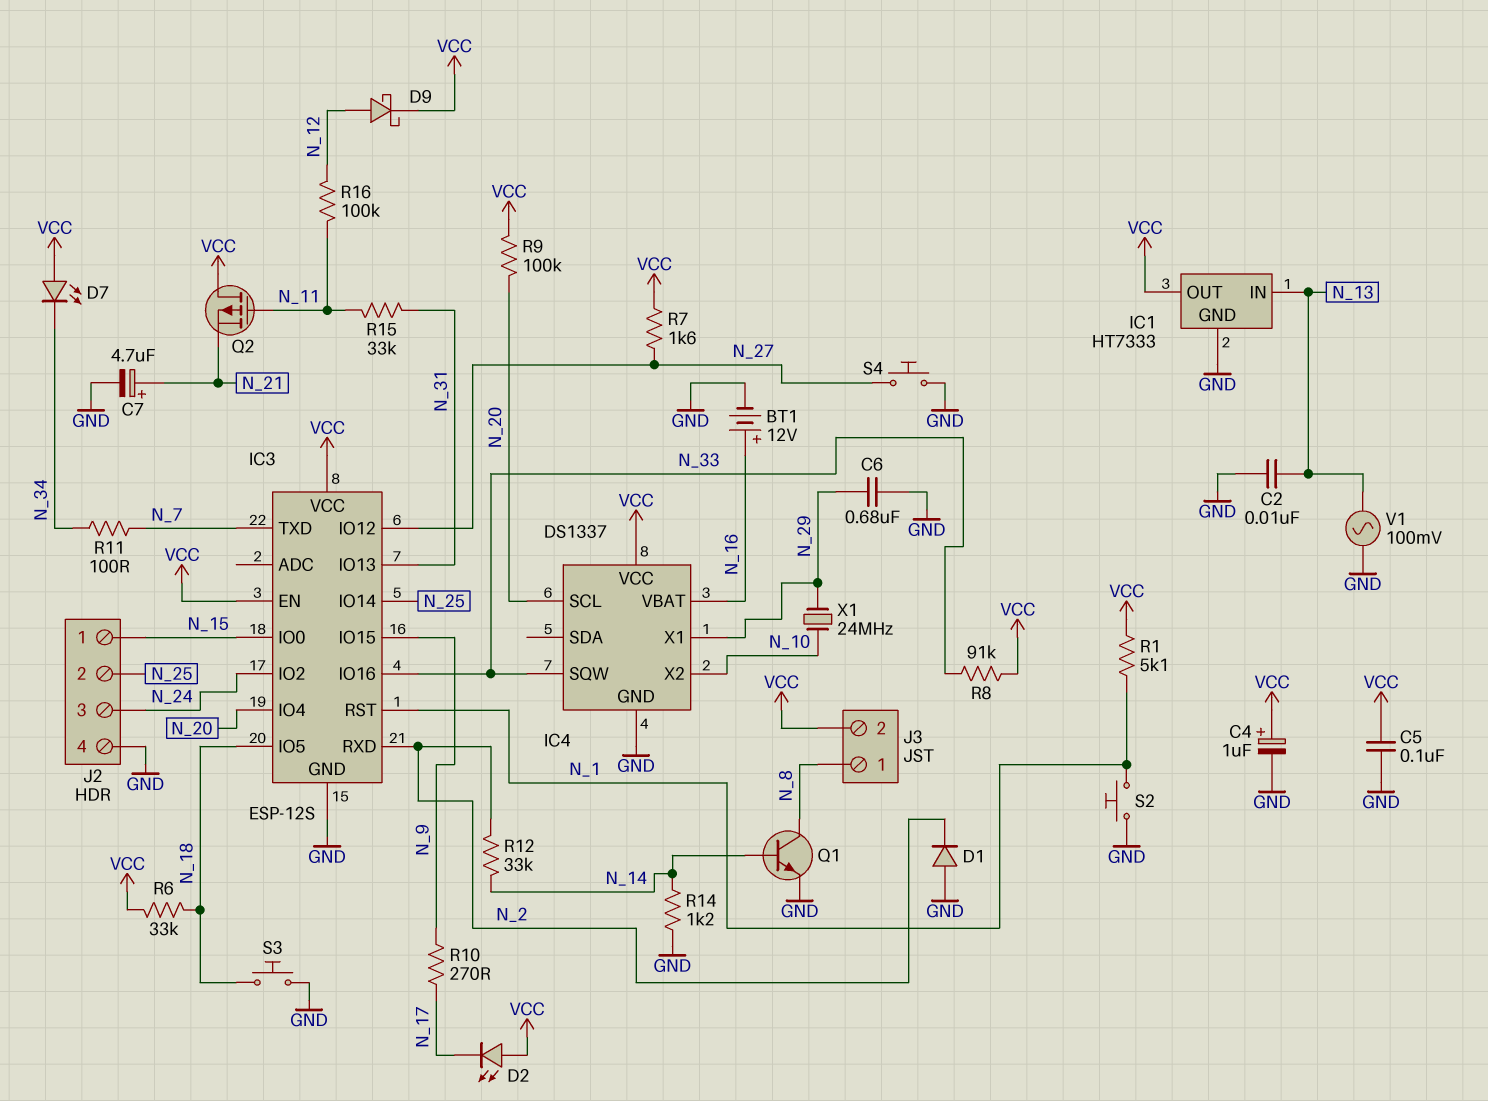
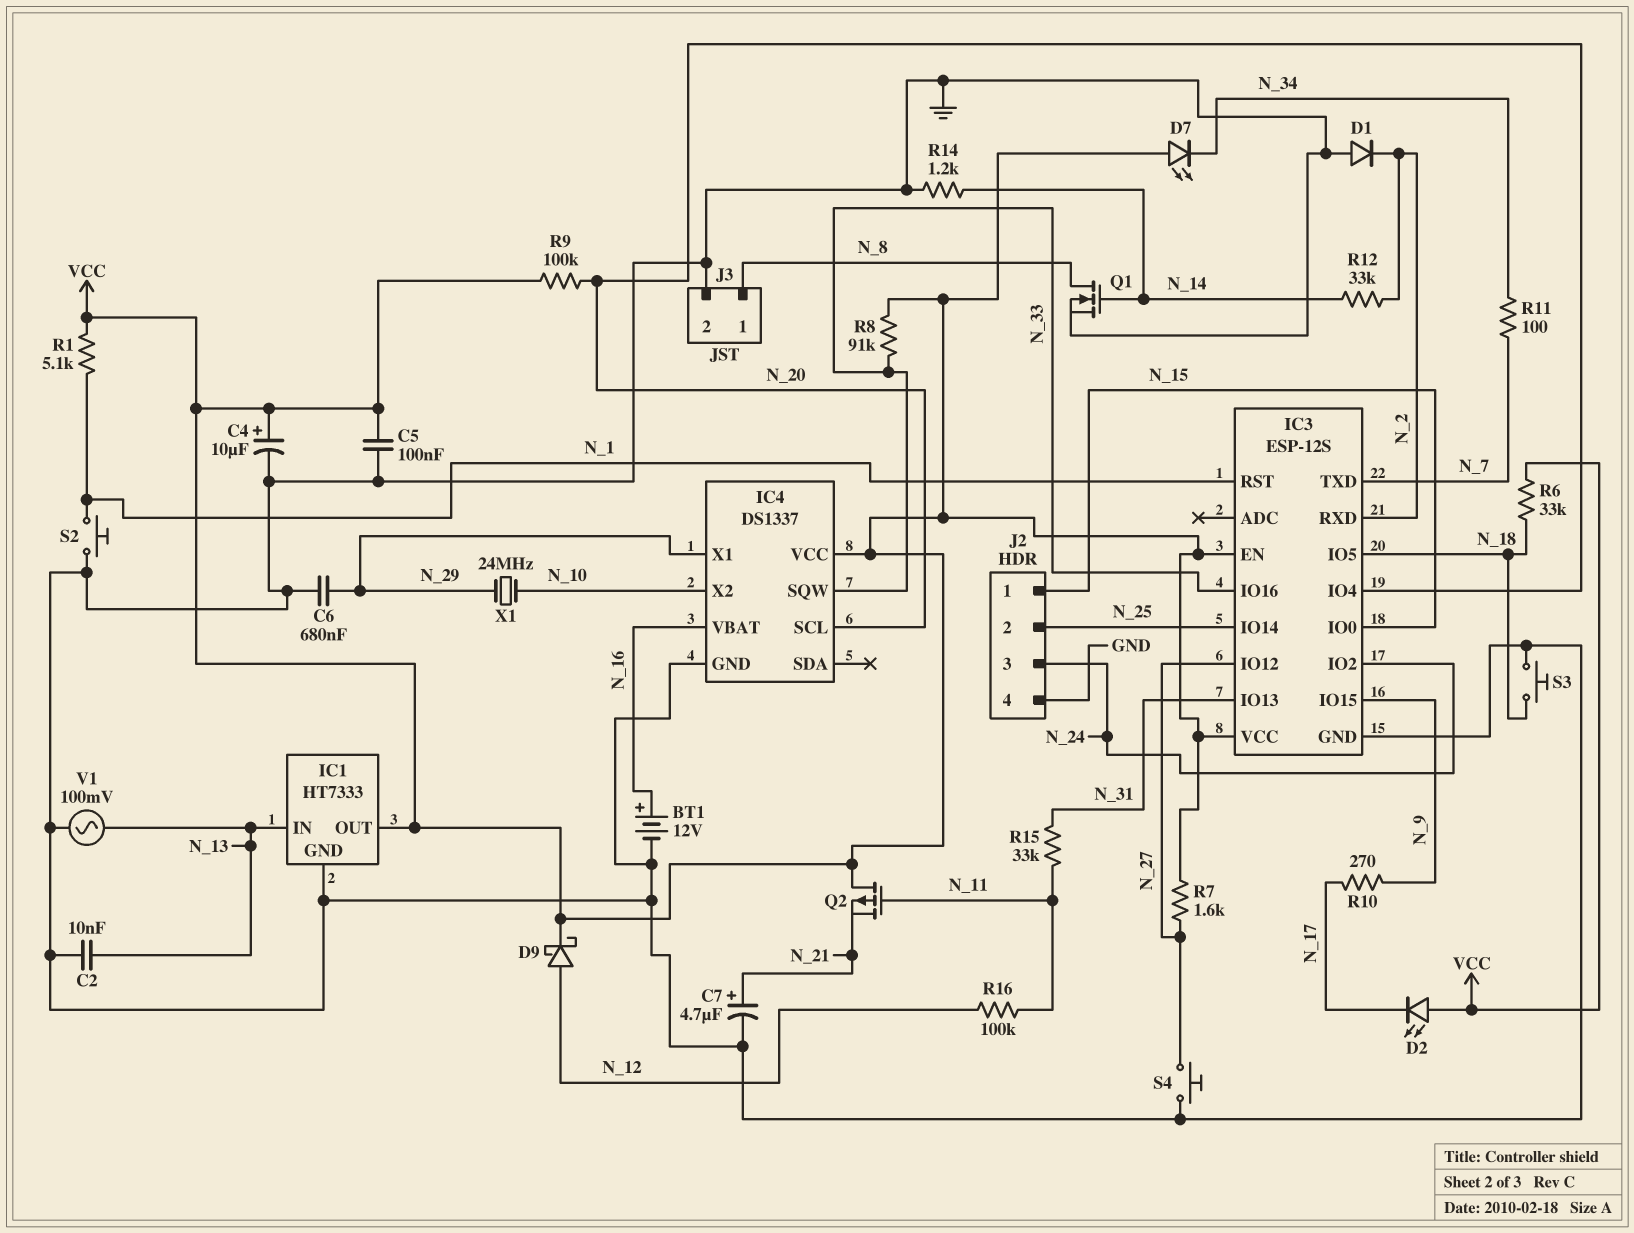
C4: 1uF (plus VCC, minus GND) -> 10uF (plus VCC, minus GND)
J3 pin 2: VCC -> GND
Q1: NPN (B N_14, C N_8, E GND) -> NMOS (G N_14, D N_8, S GND)

